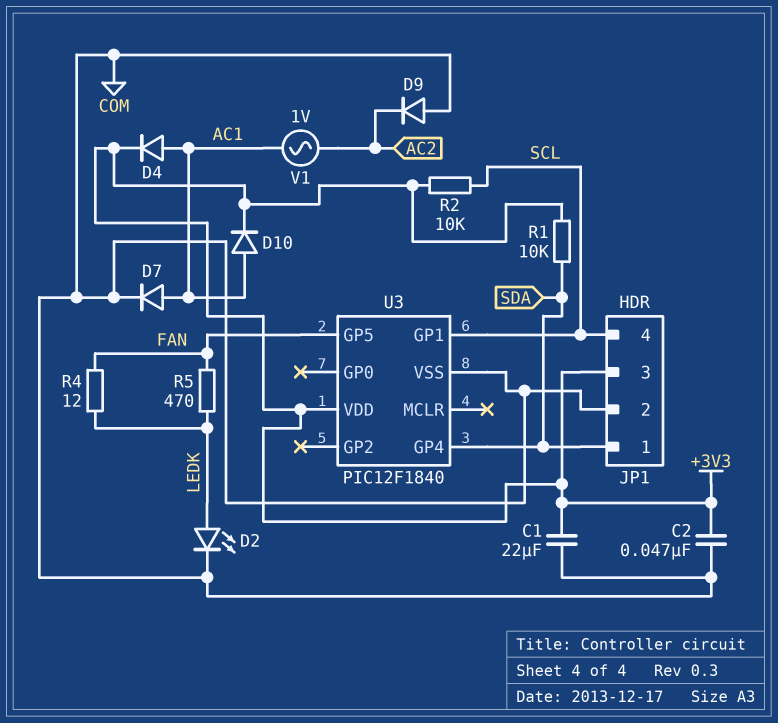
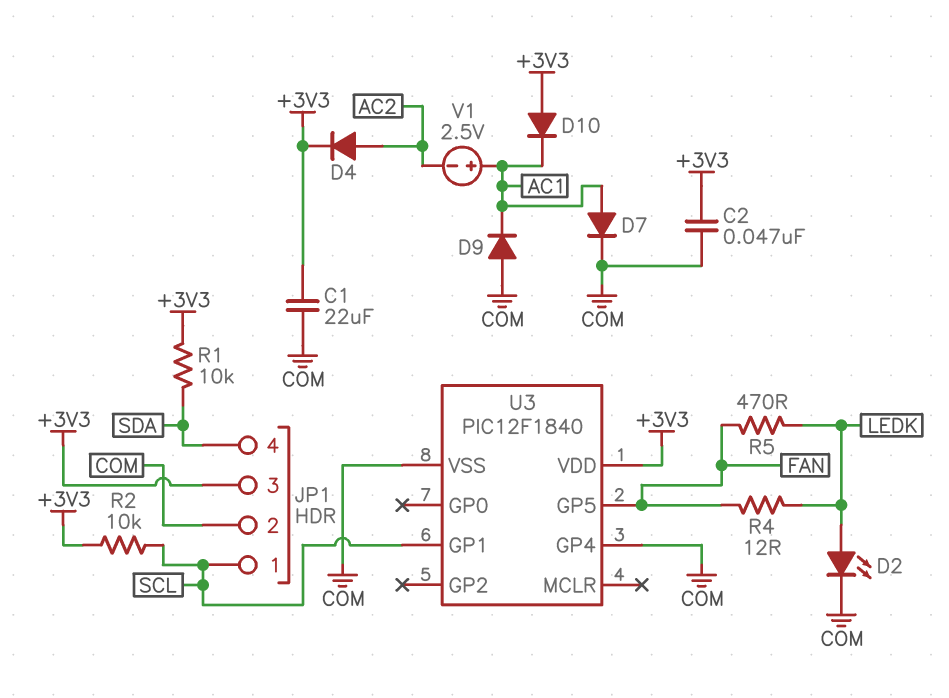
D4: diode (A AC1, K +3V3) -> diode (A AC2, K +3V3)
D9: diode (A COM, K AC2) -> diode (A COM, K AC1)
D10: diode (A AC1, K +3V3) -> diode (A +3V3, K AC1)
JP1 pin 1: SDA -> SCL
JP1 pin 4: SCL -> SDA
U3 pin GP4: SDA -> COM
V1: AC 1V (AC1, AC2) -> 2.5V (plus AC1, minus AC2)

